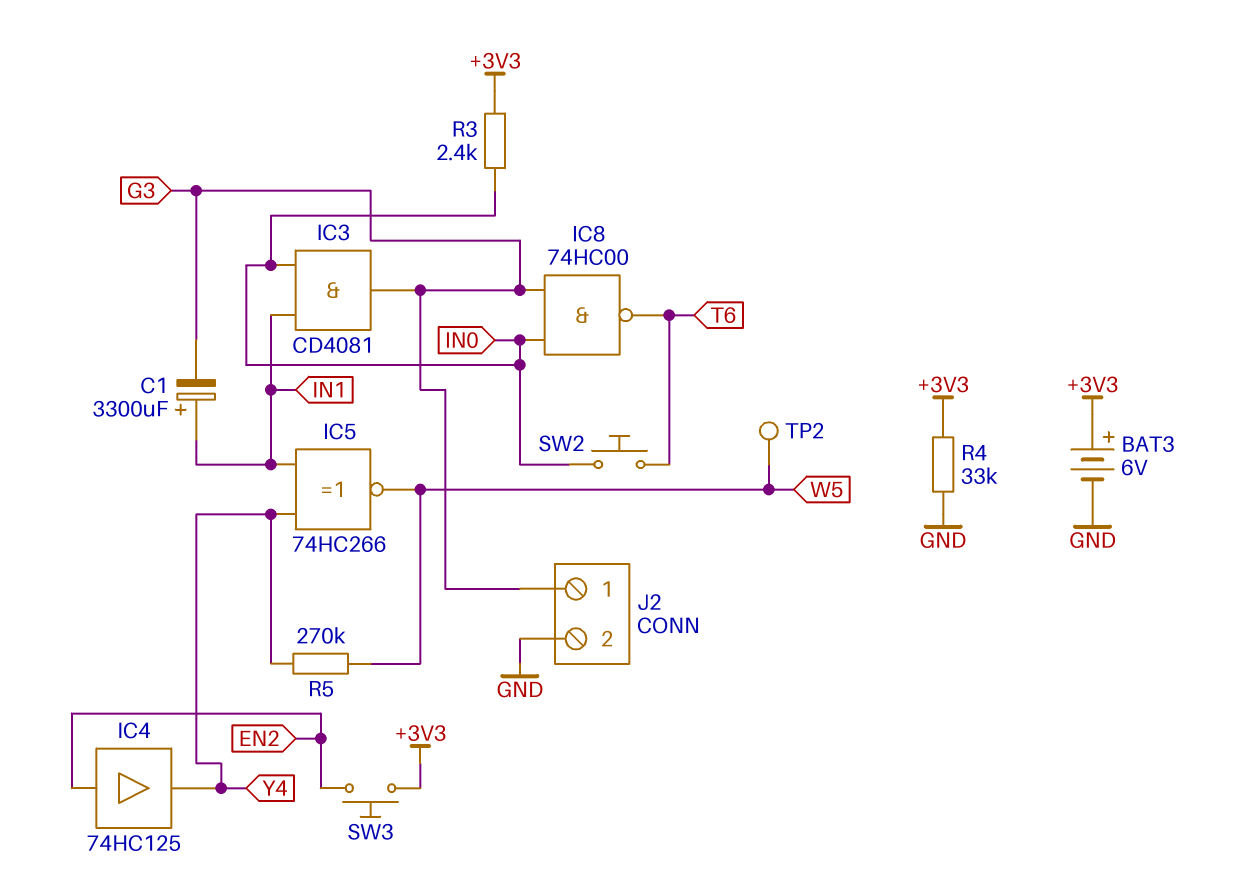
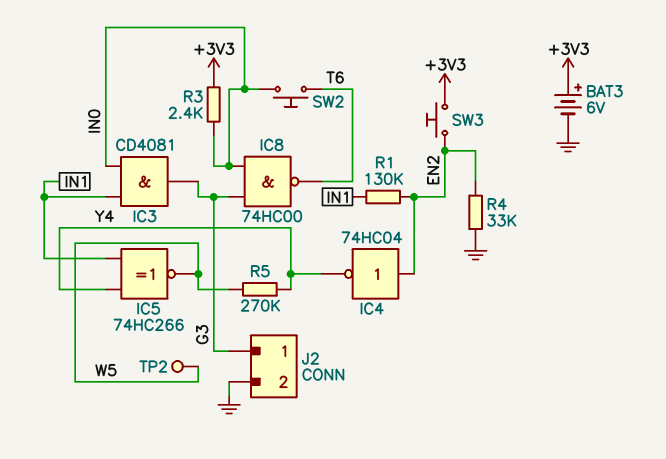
C1: 3300uF (plus IN1, minus G3) -> none
IC4: buffer 74HC125 (in EN2, out Y4) -> NOT 74HC04 (in EN2, out Y4)
R1: none -> 130k (EN2, IN1)
R4: 33k (+3V3, GND) -> 33k (EN2, GND)

